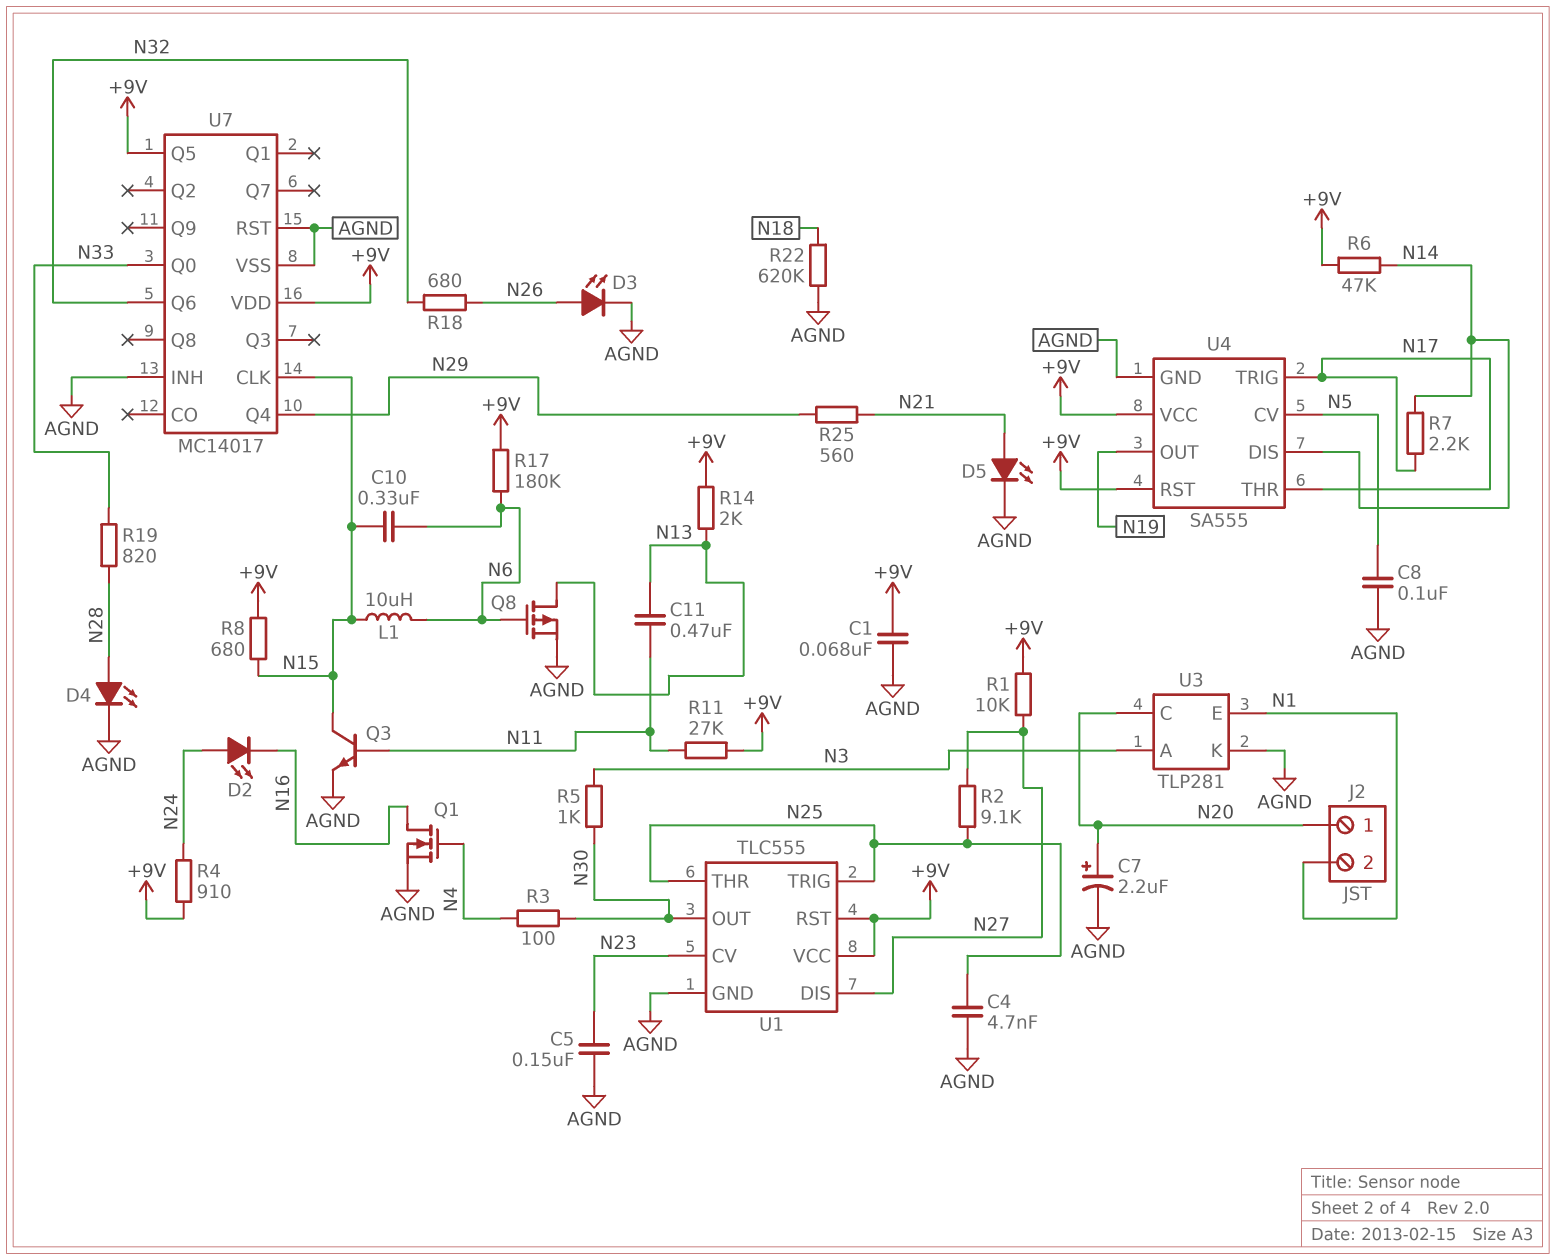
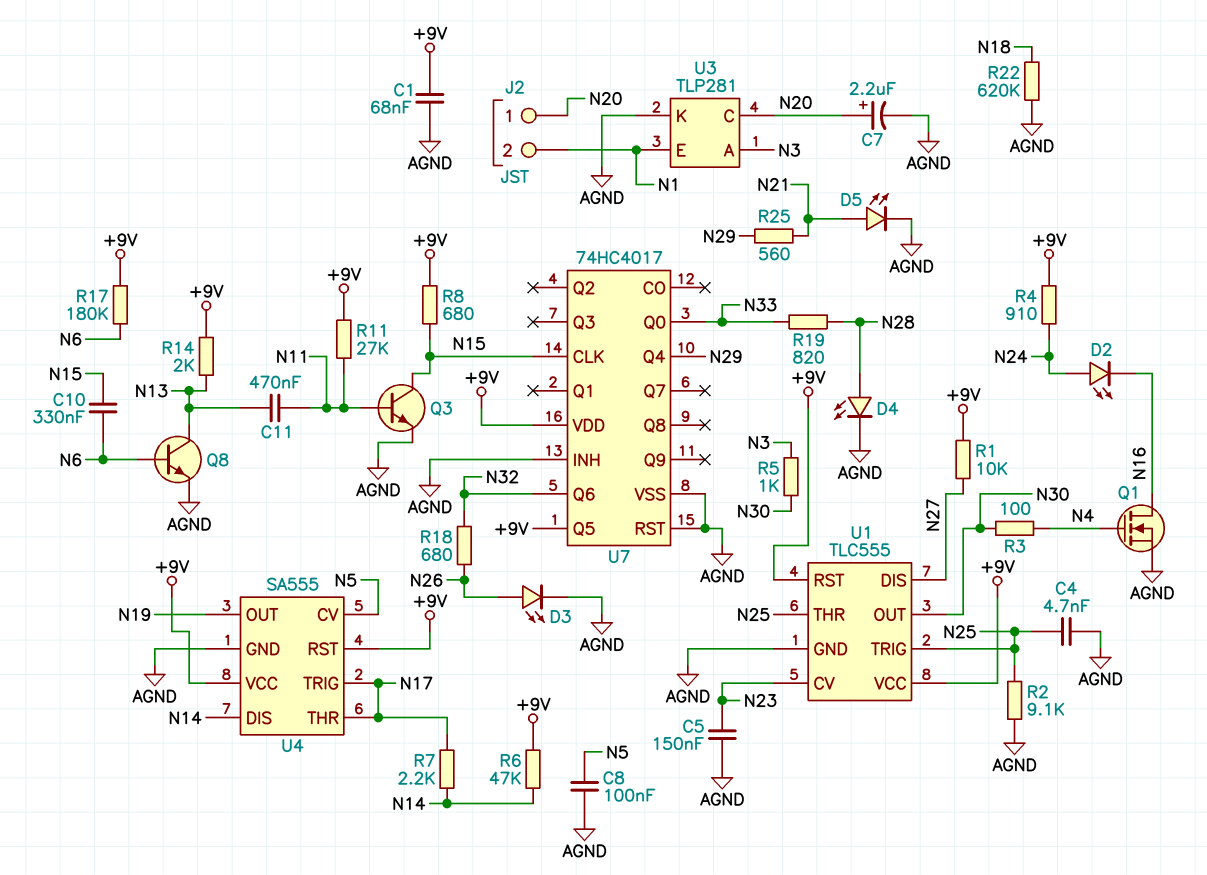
L1: 10uH (N6, N15) -> none
Q8: PMOS (G N6, D N13, S AGND) -> NPN (B N6, C N13, E AGND)
R2: 9.1k (N25, N27) -> 9.1k (AGND, N25)
U7: MC14017 -> 74HC4017

